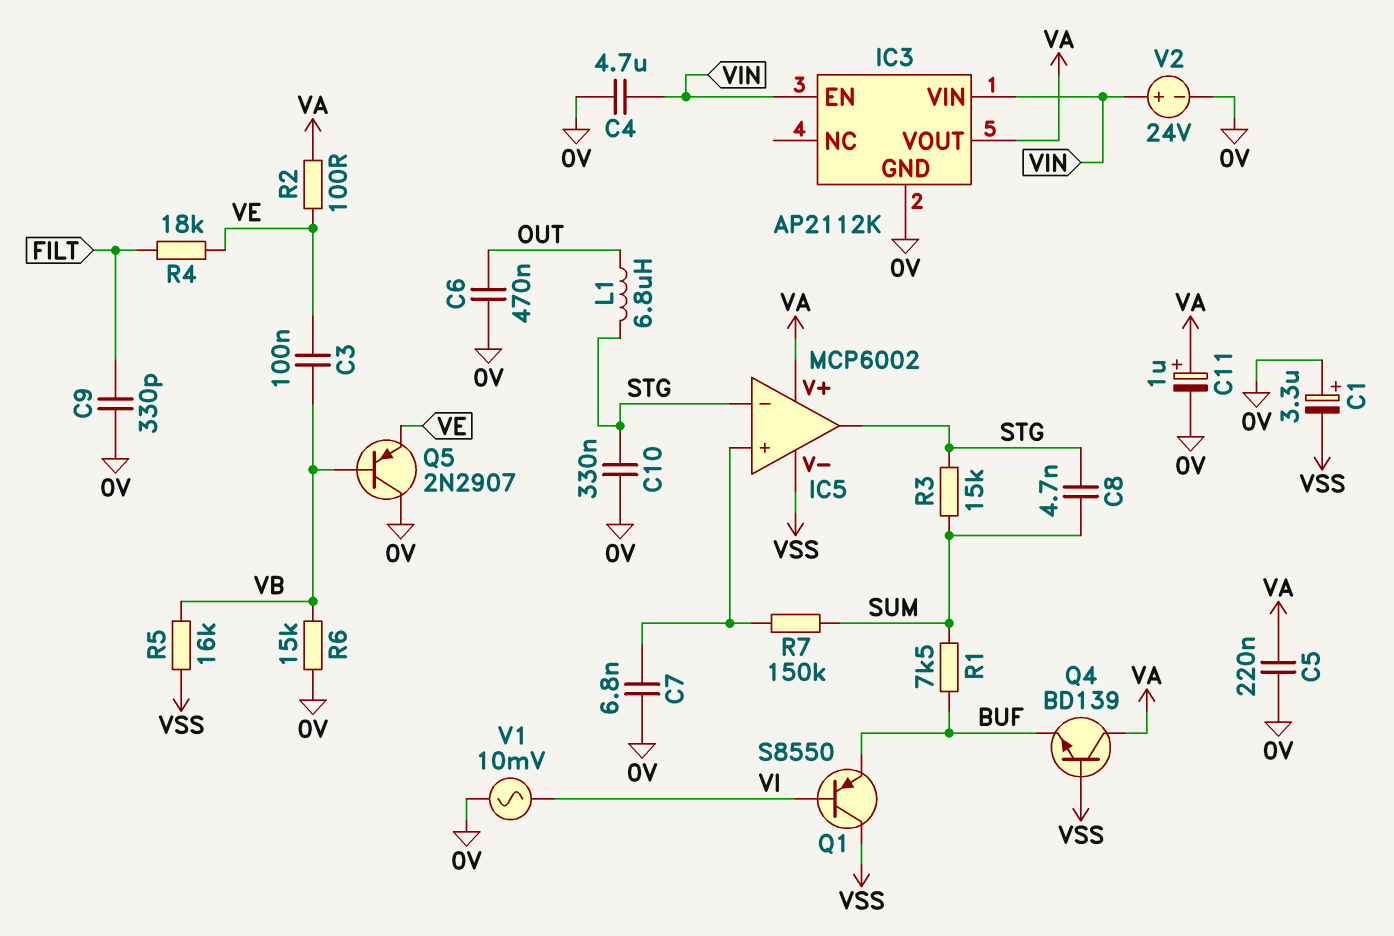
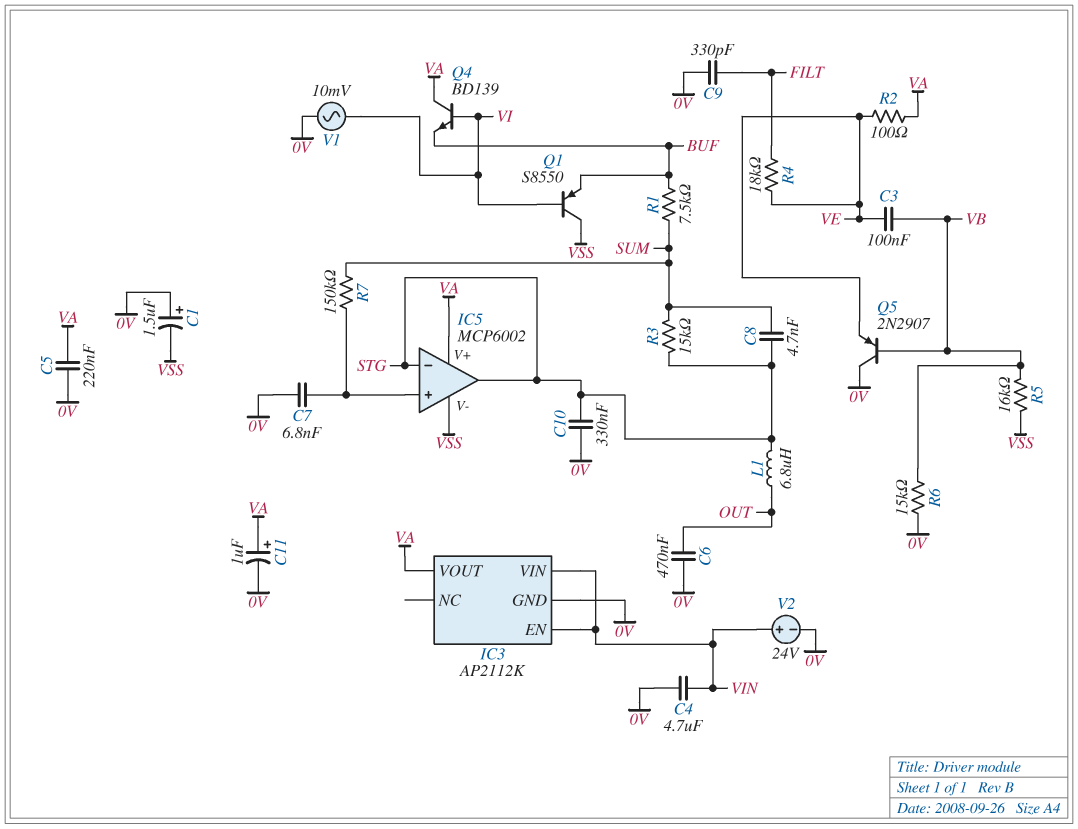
C1: 3.3uF (plus 0V, minus VSS) -> 1.5uF (plus 0V, minus VSS)
Q4: NPN BD139 (B VSS, C VA, E BUF) -> NPN BD139 (B VI, C VA, E BUF)

